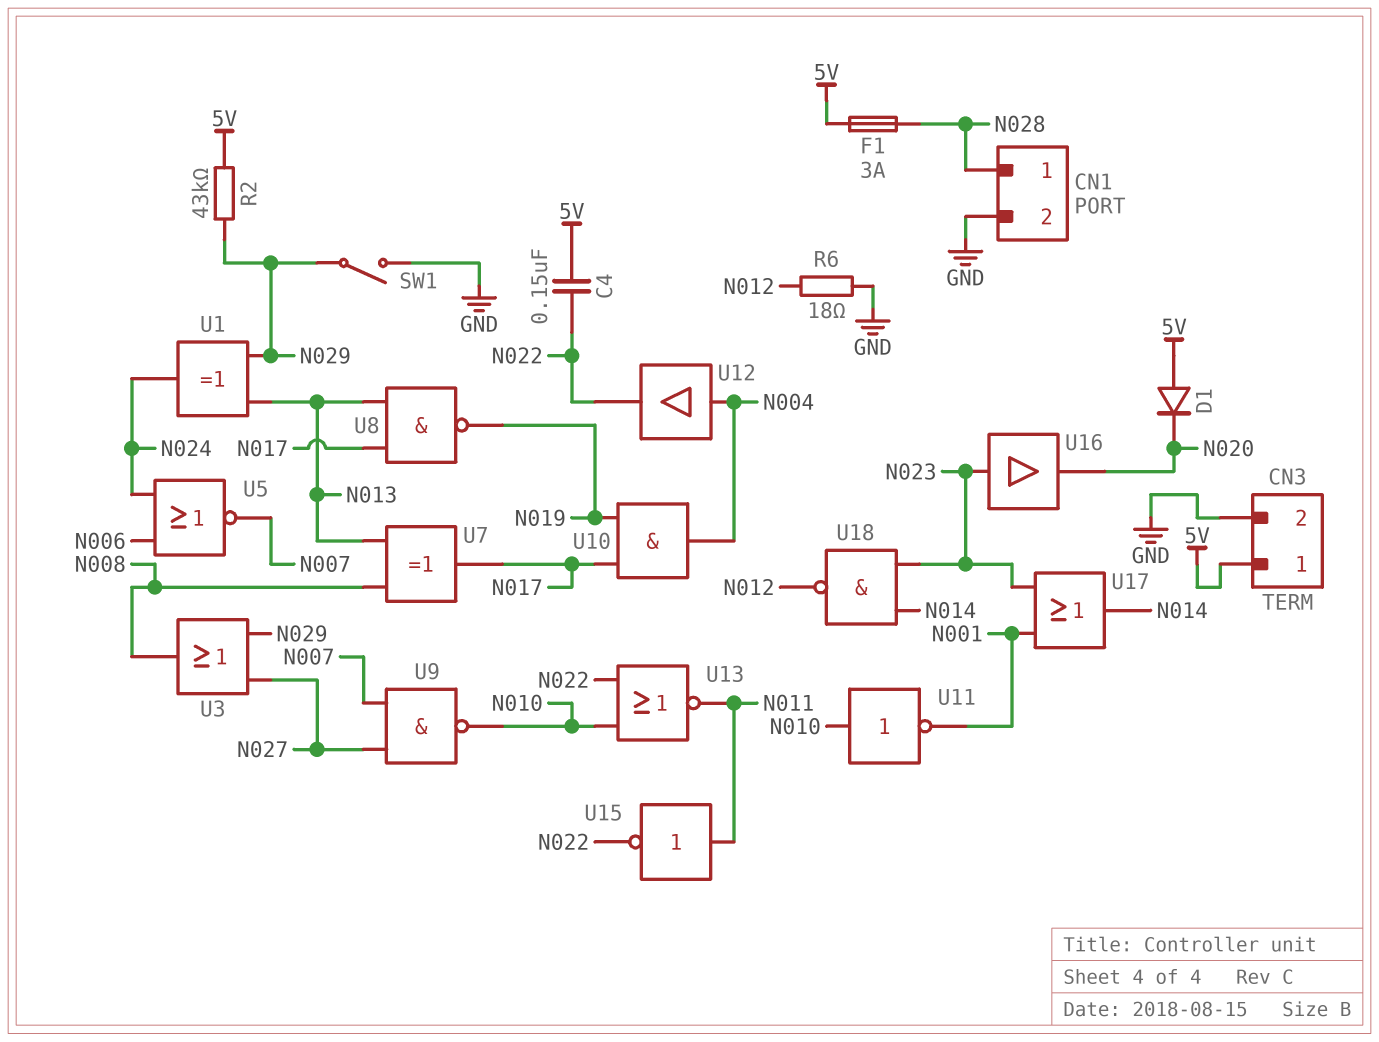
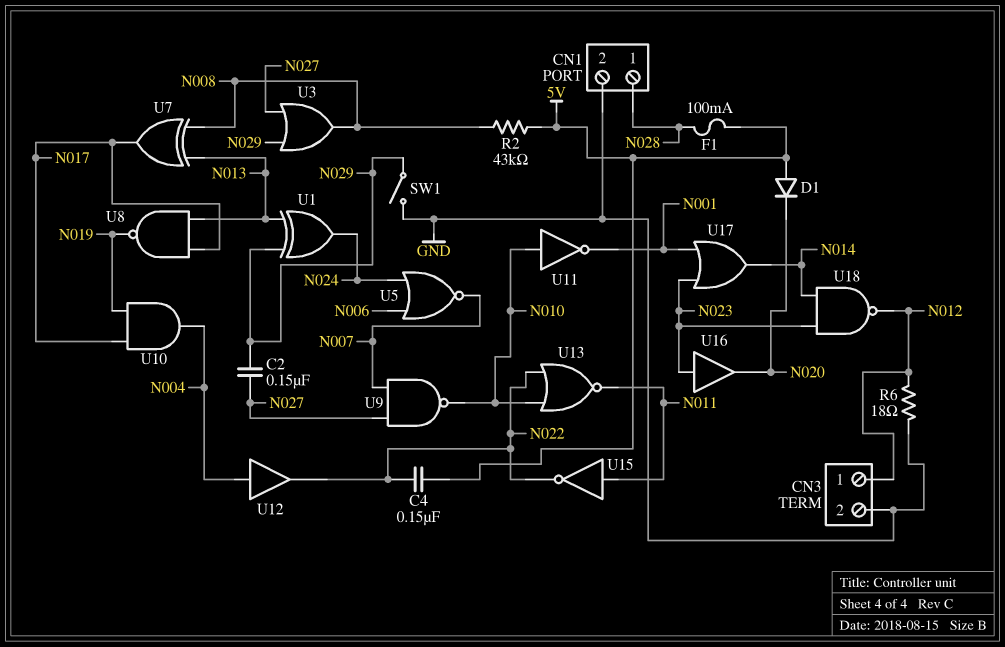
C2: none -> 150nF (N027, N029)
CN3 pin 1: 5V -> N012
F1: 3A (5V, N028) -> 100mA (5V, N028)
R2: 43k (5V, N029) -> 43k (5V, N008)

